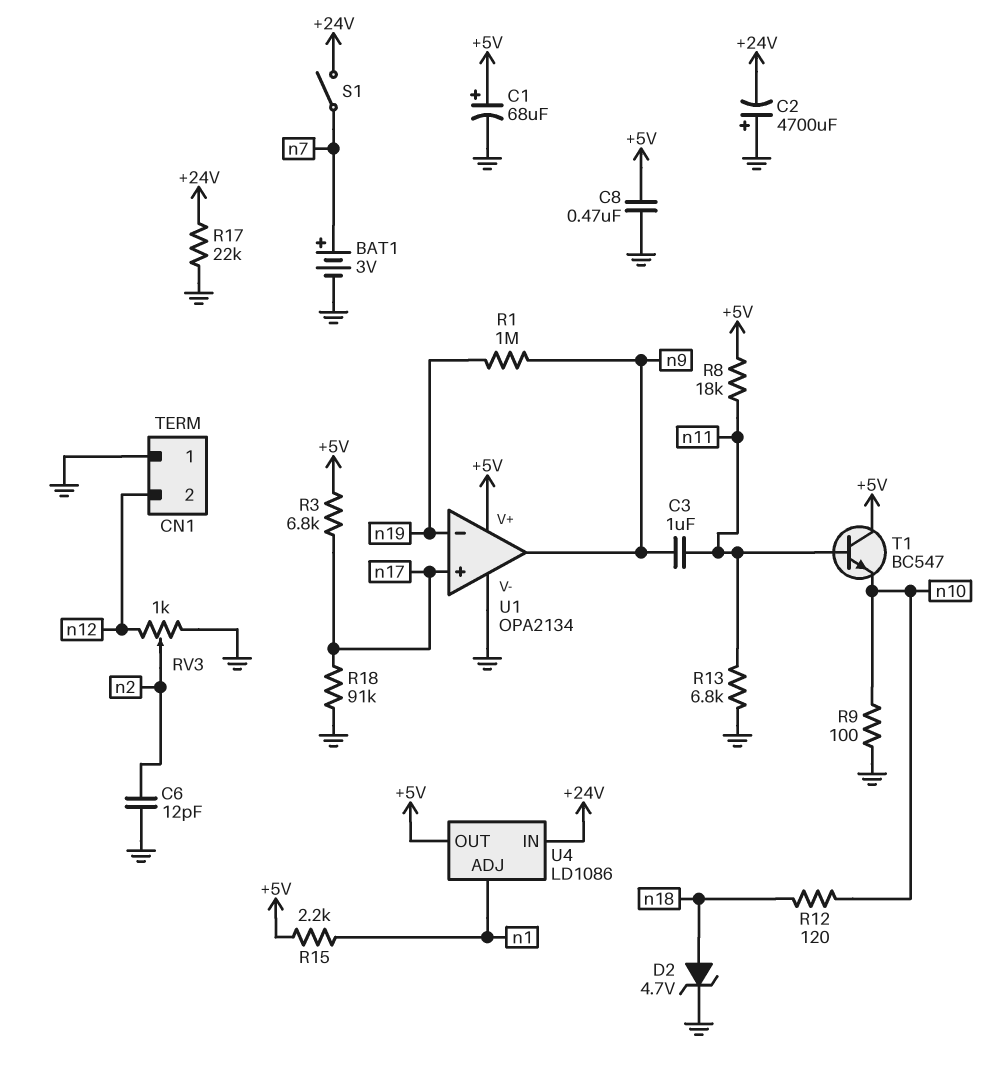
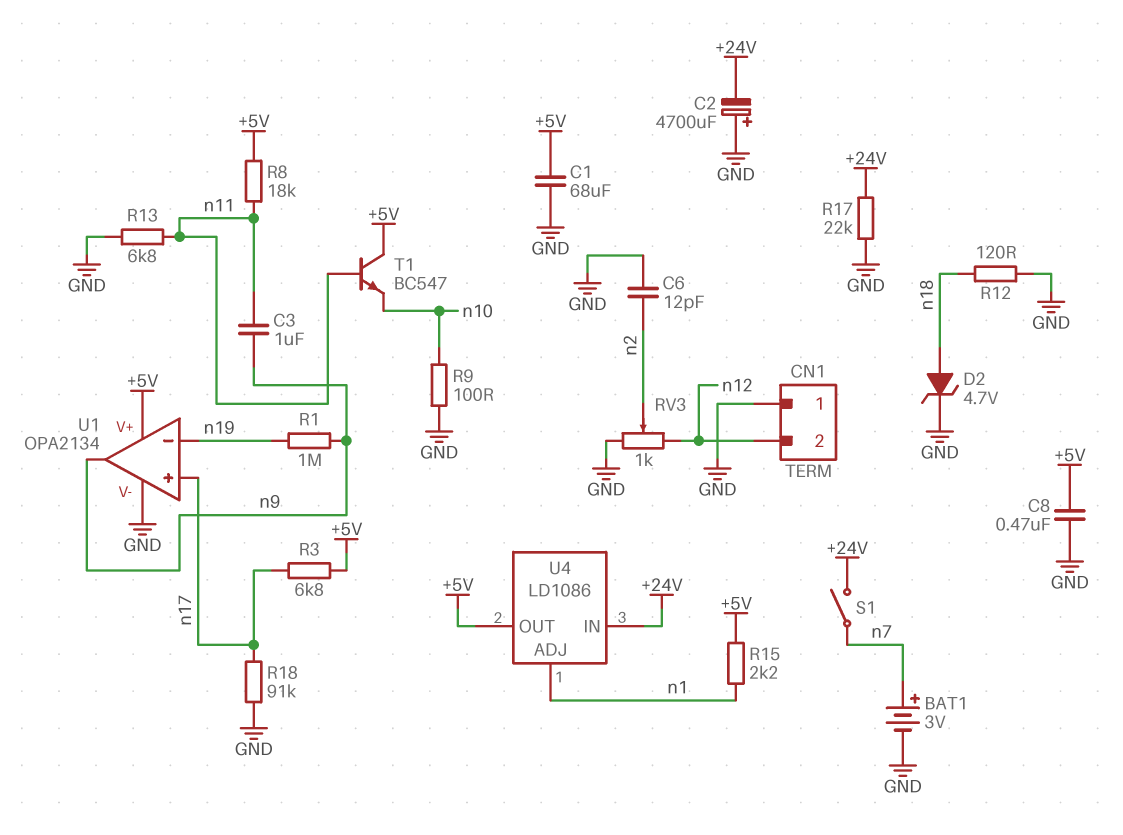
C1: 68uF (plus +5V, minus GND) -> 68uF (+5V, GND)
R12: 120 (n10, n18) -> 120 (GND, n18)

